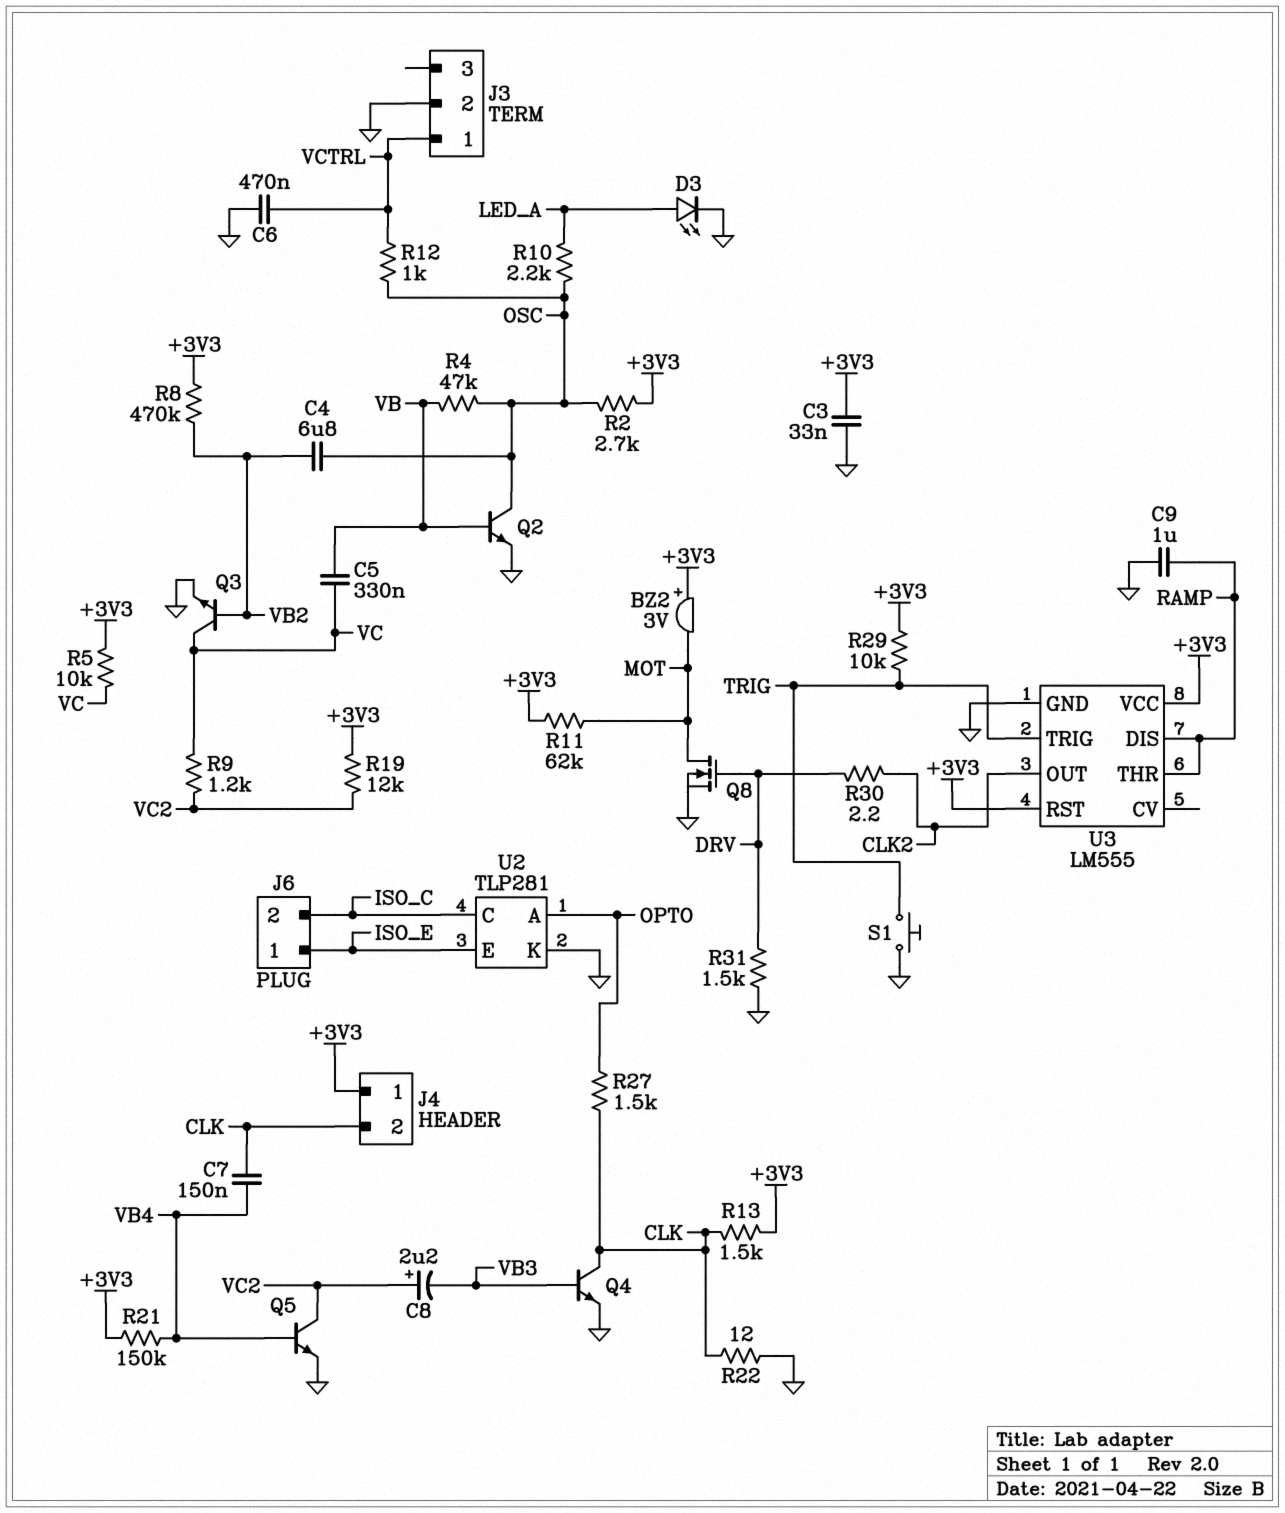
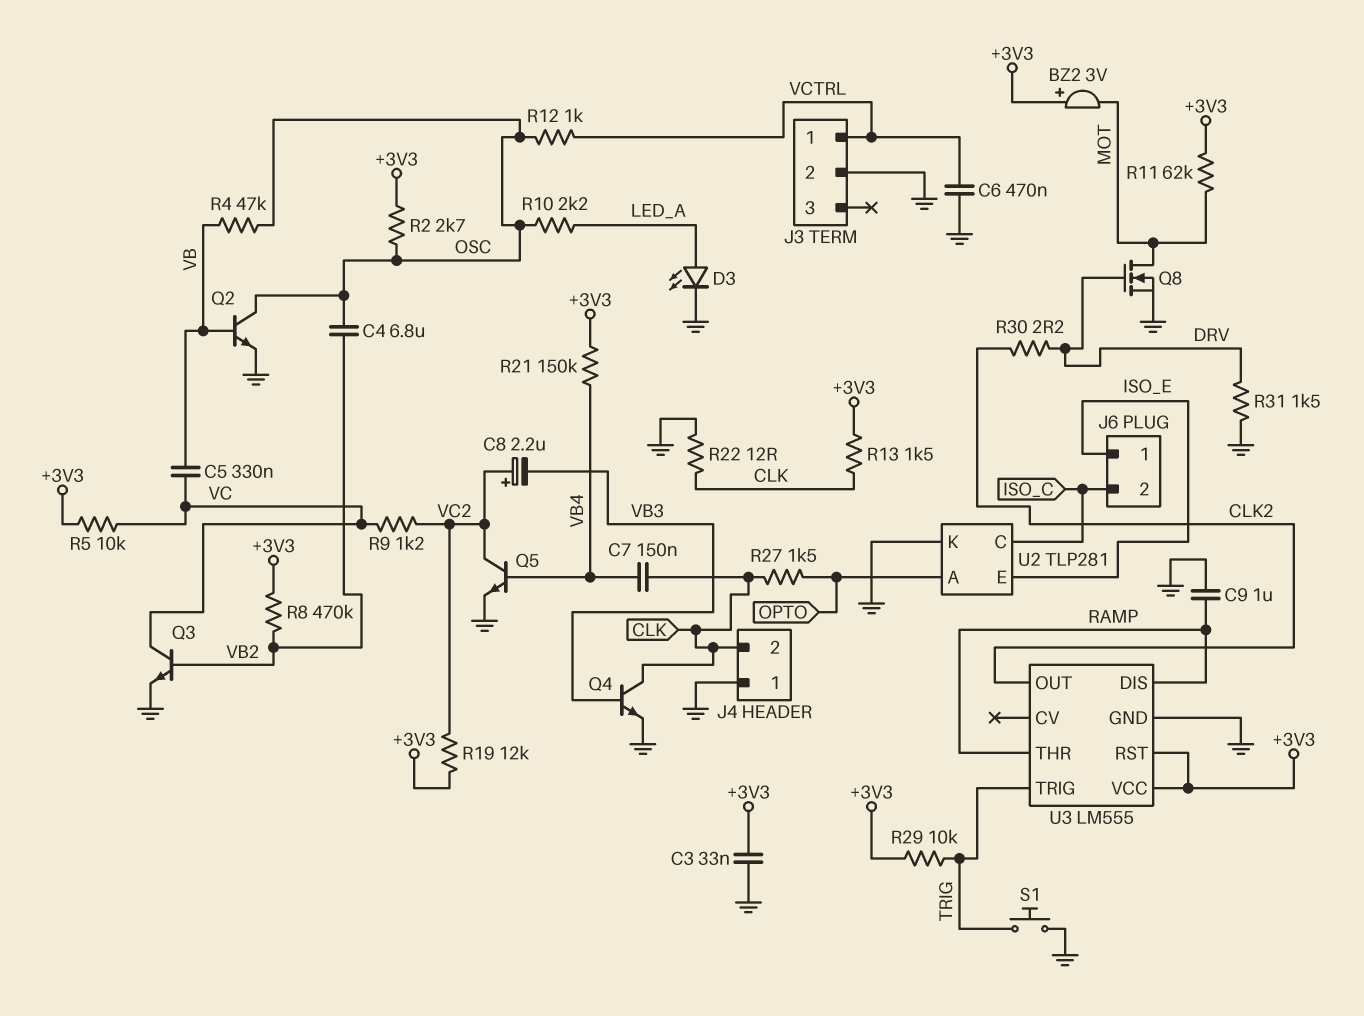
J4 pin 1: +3V3 -> GND

